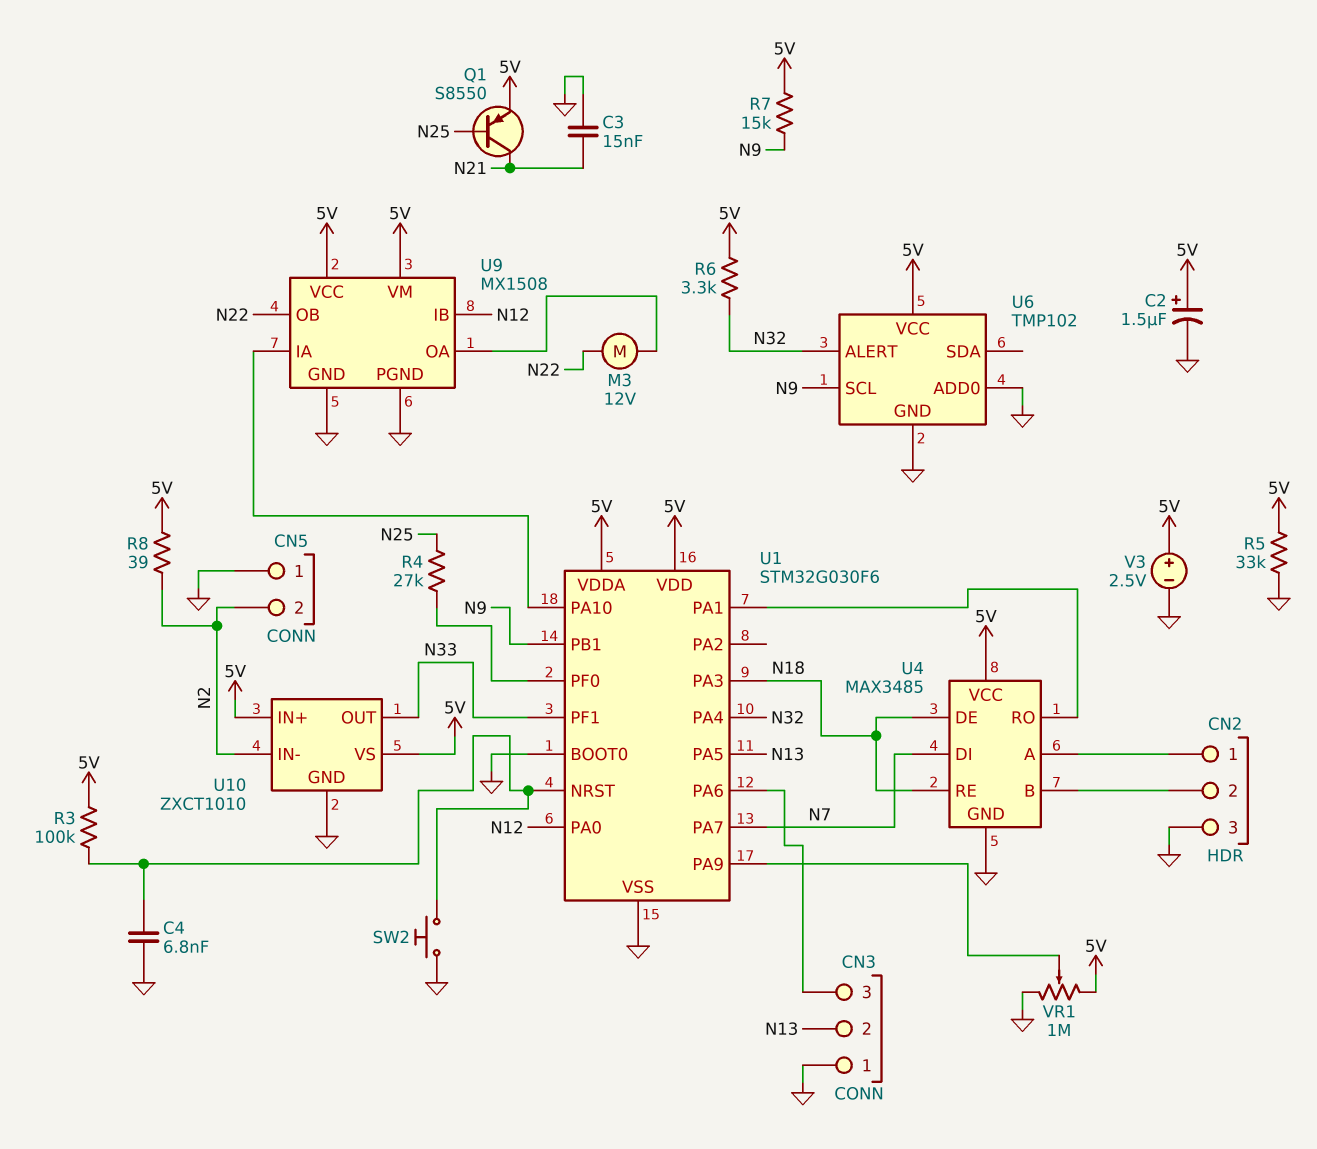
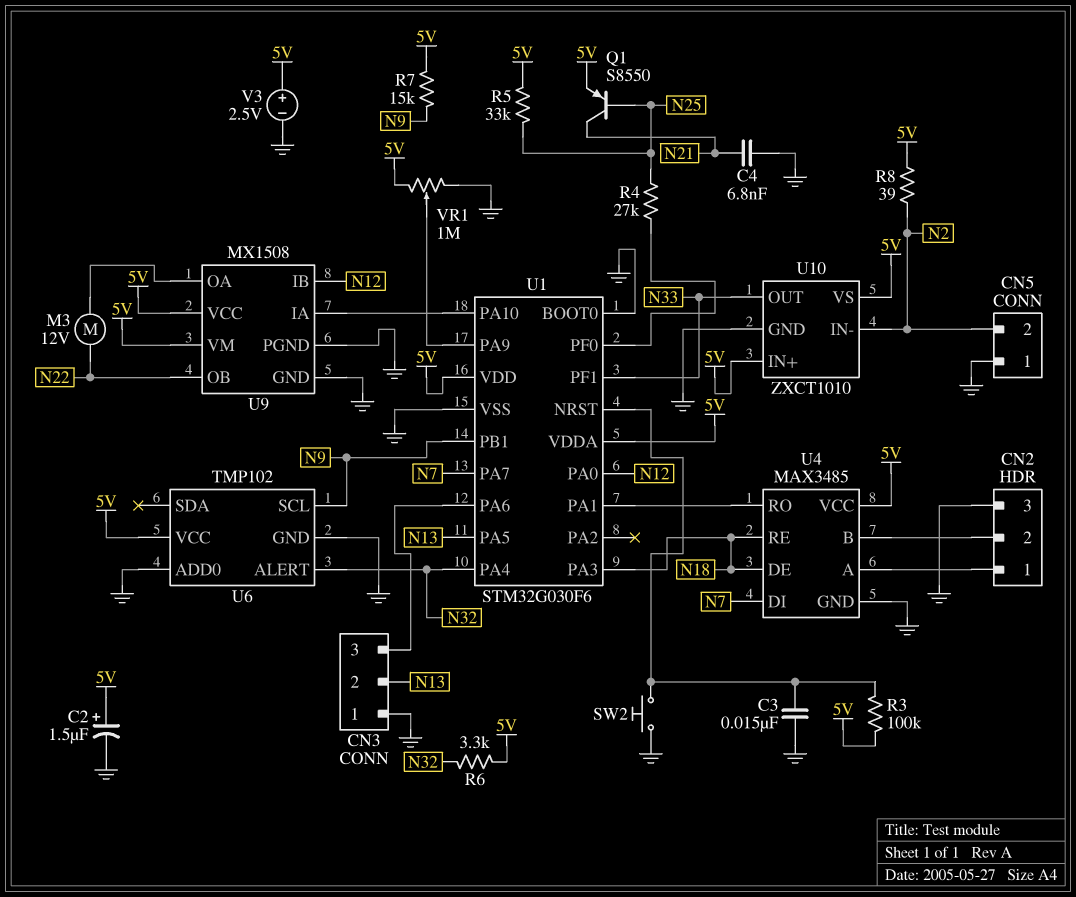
C3: 15nF (GND, N21) -> 15nF (GND, U1/NRST)
C4: 6.8nF (GND, U1/NRST) -> 6.8nF (GND, N21)
R5: 33k (5V, GND) -> 33k (5V, N25)

